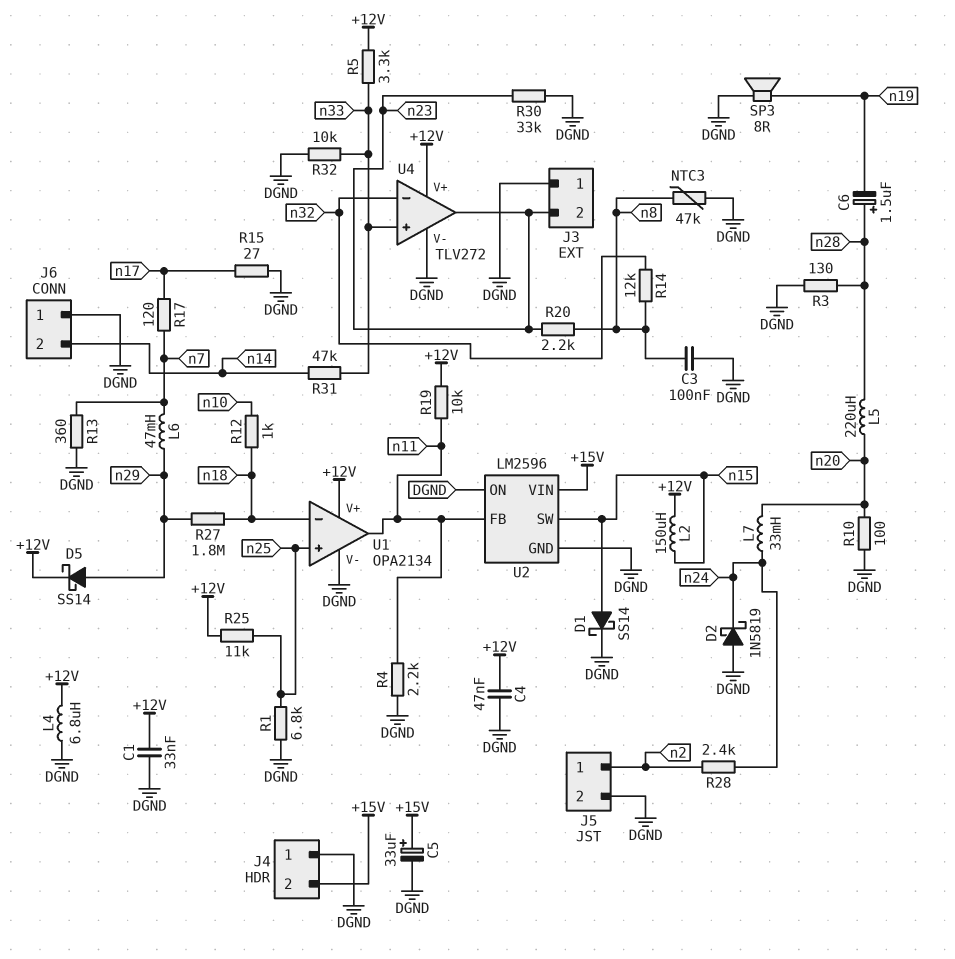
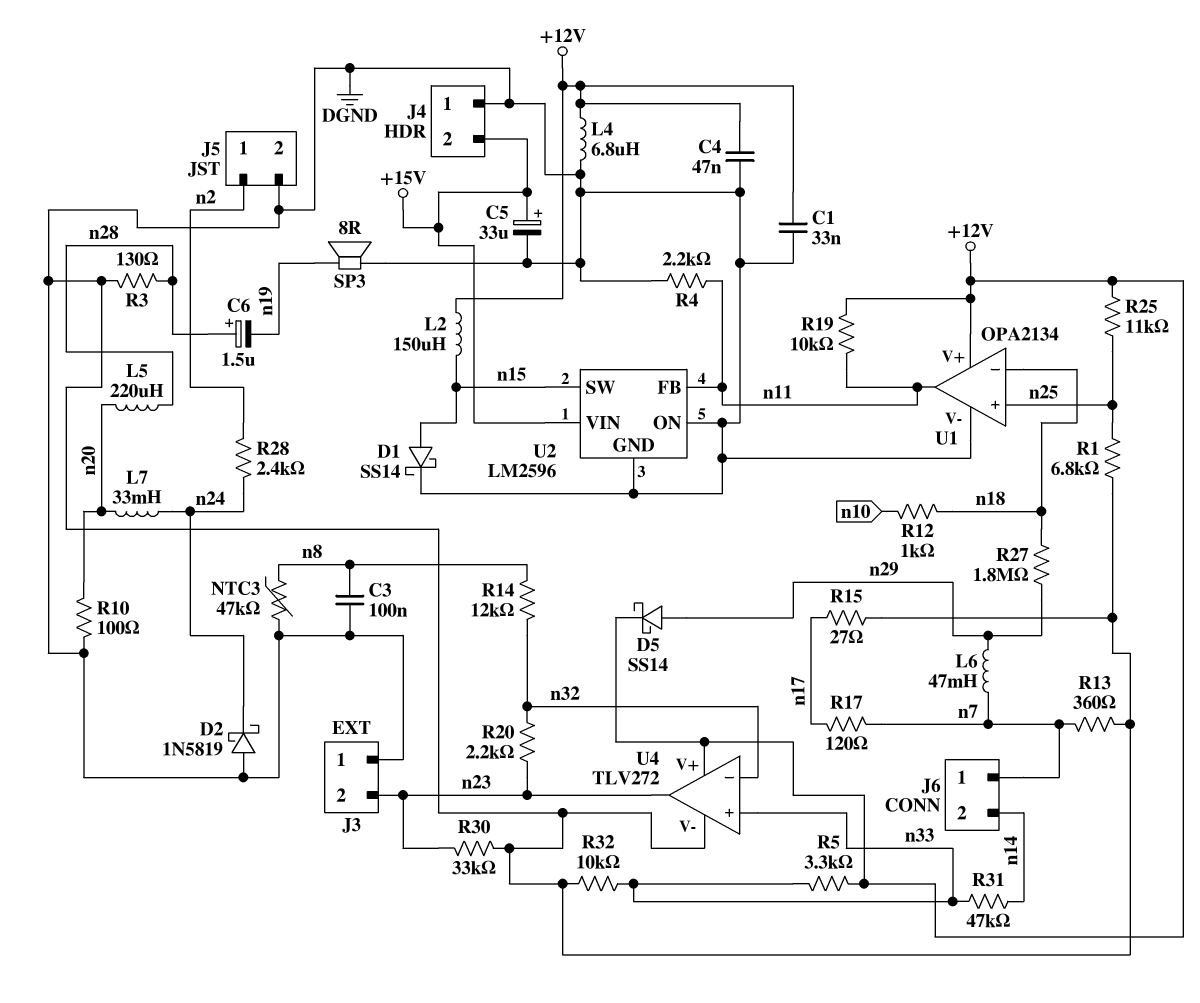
J6 pin 1: DGND -> n7
R20: 2.2k (n8, n23) -> 2.2k (n23, n32)

